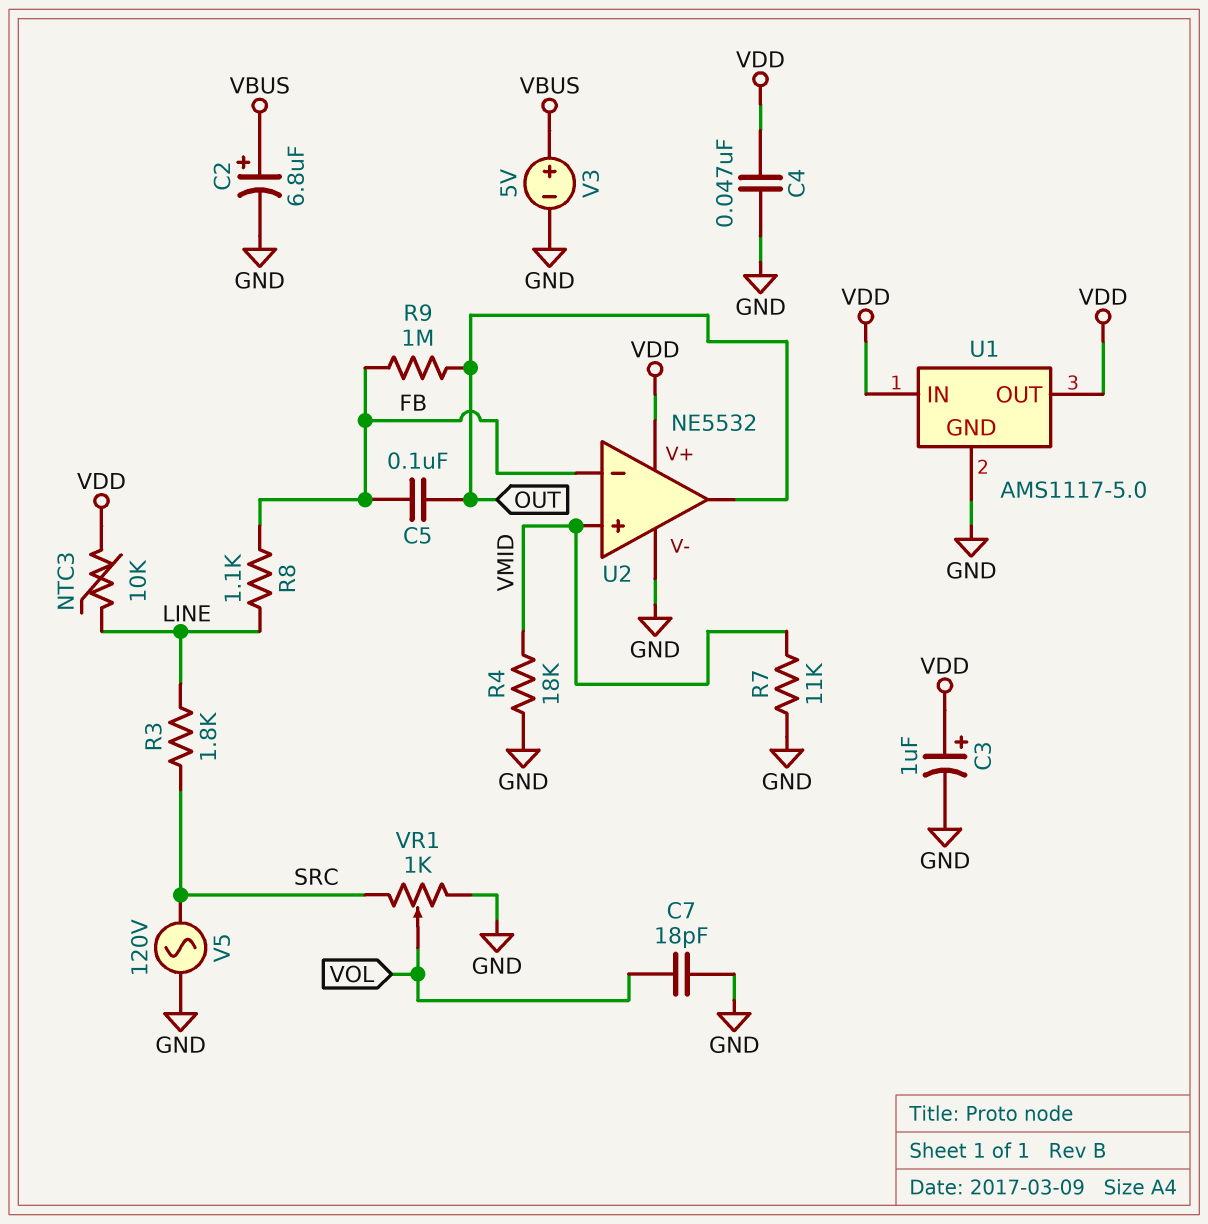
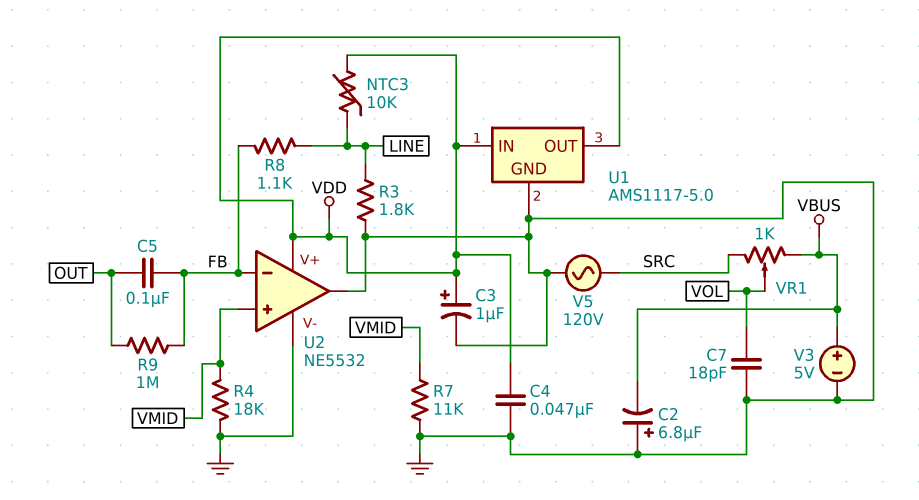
C2: 6.8uF (plus VBUS, minus GND) -> 6.8uF (plus GND, minus VBUS)
R3: 1.8k (LINE, SRC) -> 1.8k (GND, LINE)
U2 pin out: OUT -> GND
VR1: 1k (GND, SRC, wiper VOL) -> 1k (SRC, VBUS, wiper VOL)

